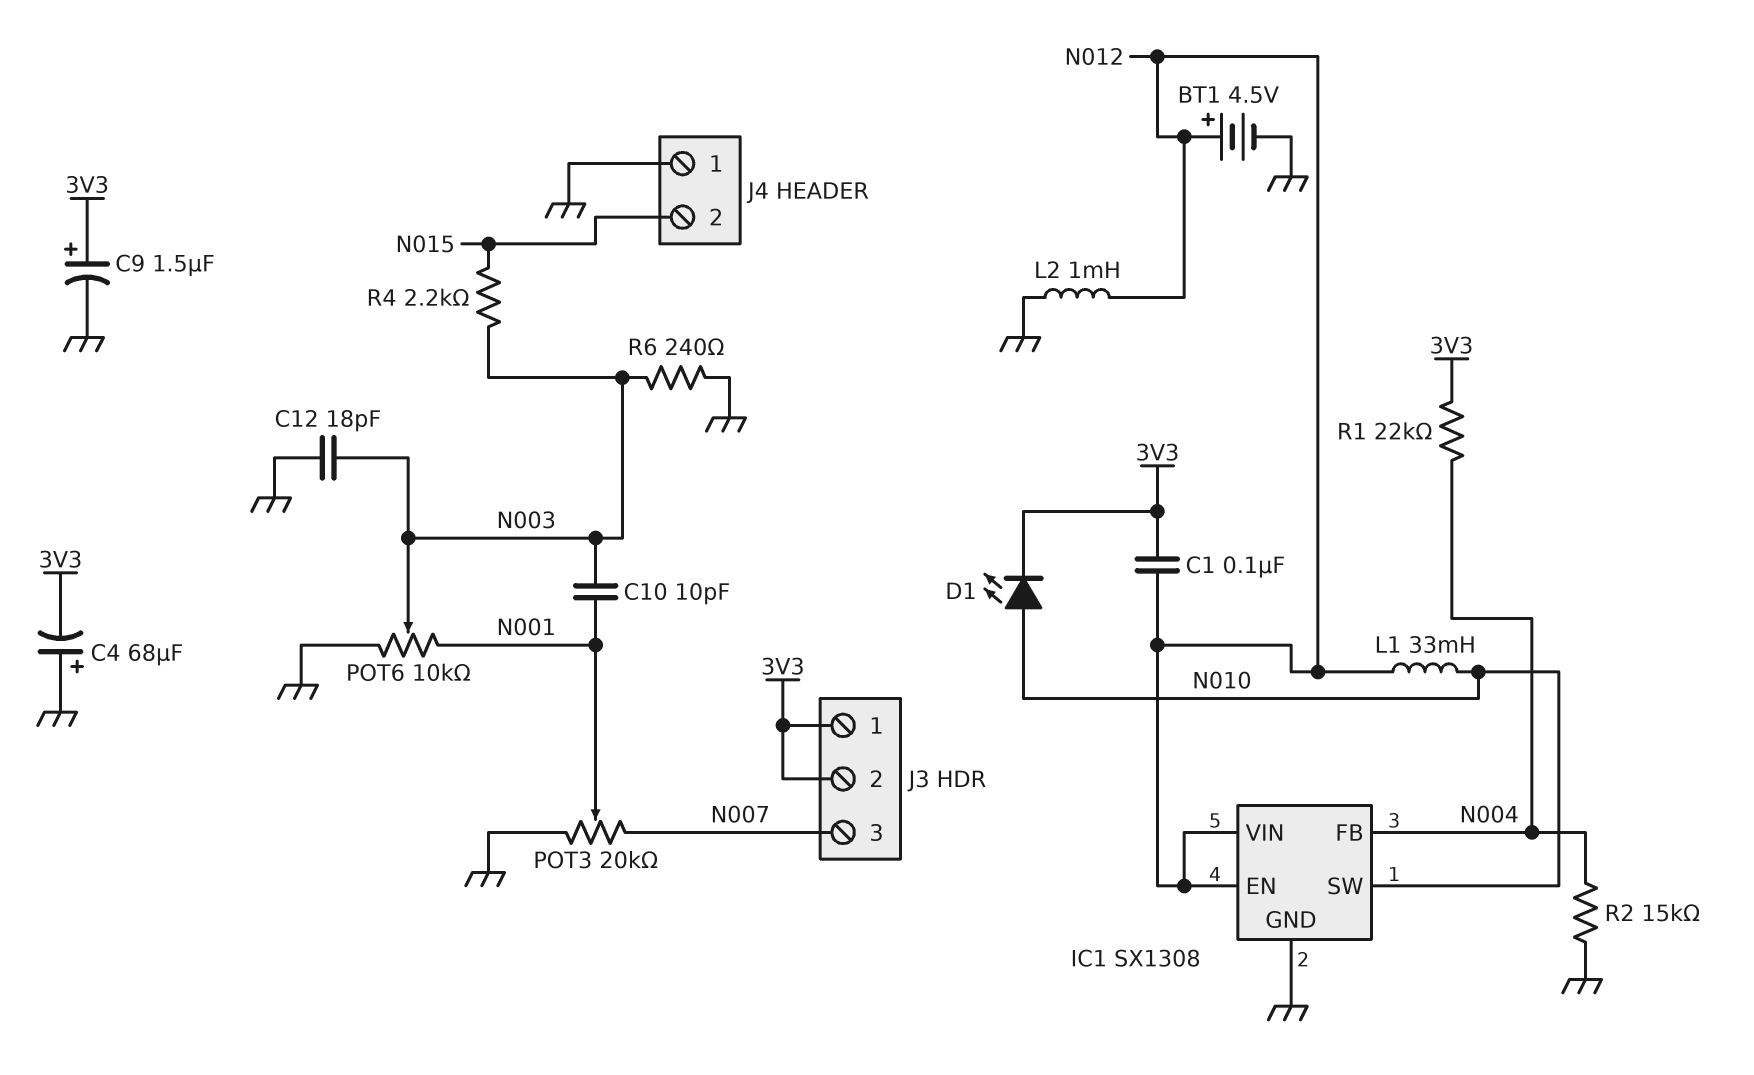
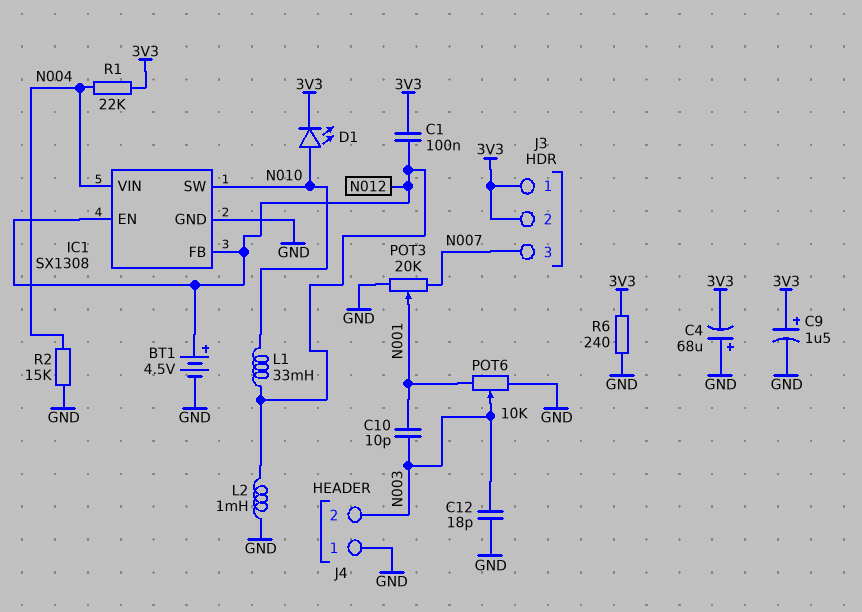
IC1 pin FB: N004 -> N012
IC1 pin VIN: N012 -> N004
J4 pin 2: N015 -> N003
R4: 2.2k (N003, N015) -> none
R6: 240 (GND, N003) -> 240 (3V3, GND)

